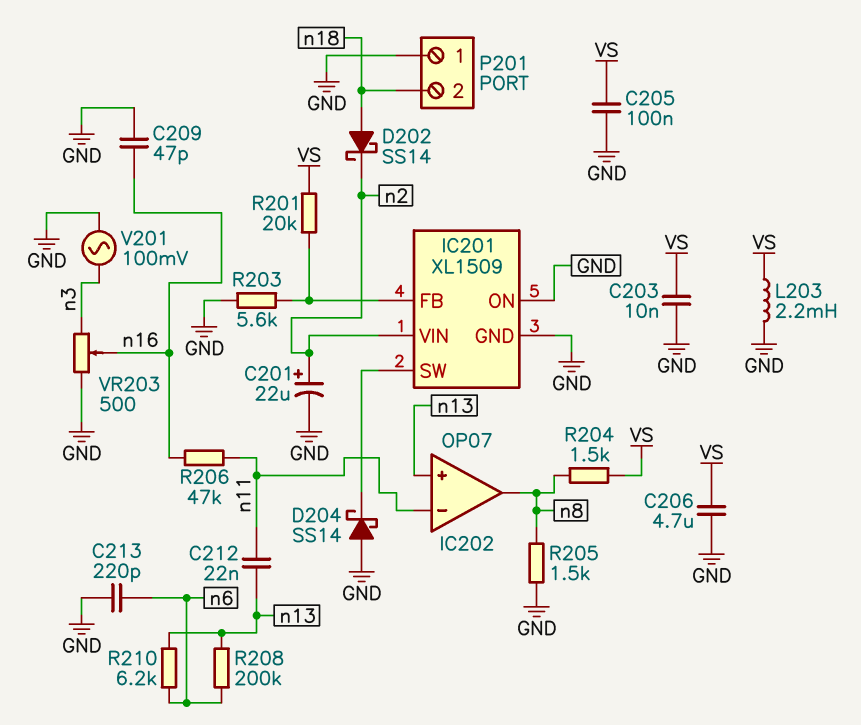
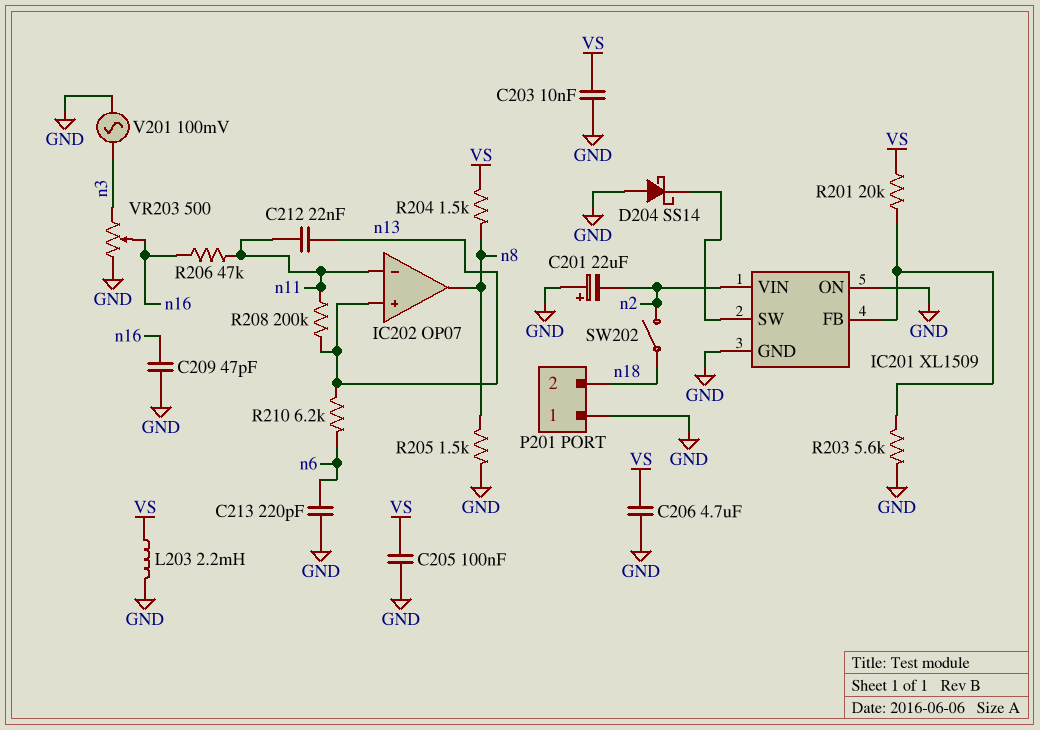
C201: 22uF (plus n2, minus GND) -> 22uF (plus GND, minus n2)
D202: schottky SS14 (A n18, K n2) -> none
R208: 200k (n6, n13) -> 200k (n11, n13)
SW202: none -> switch (n2, n18)

